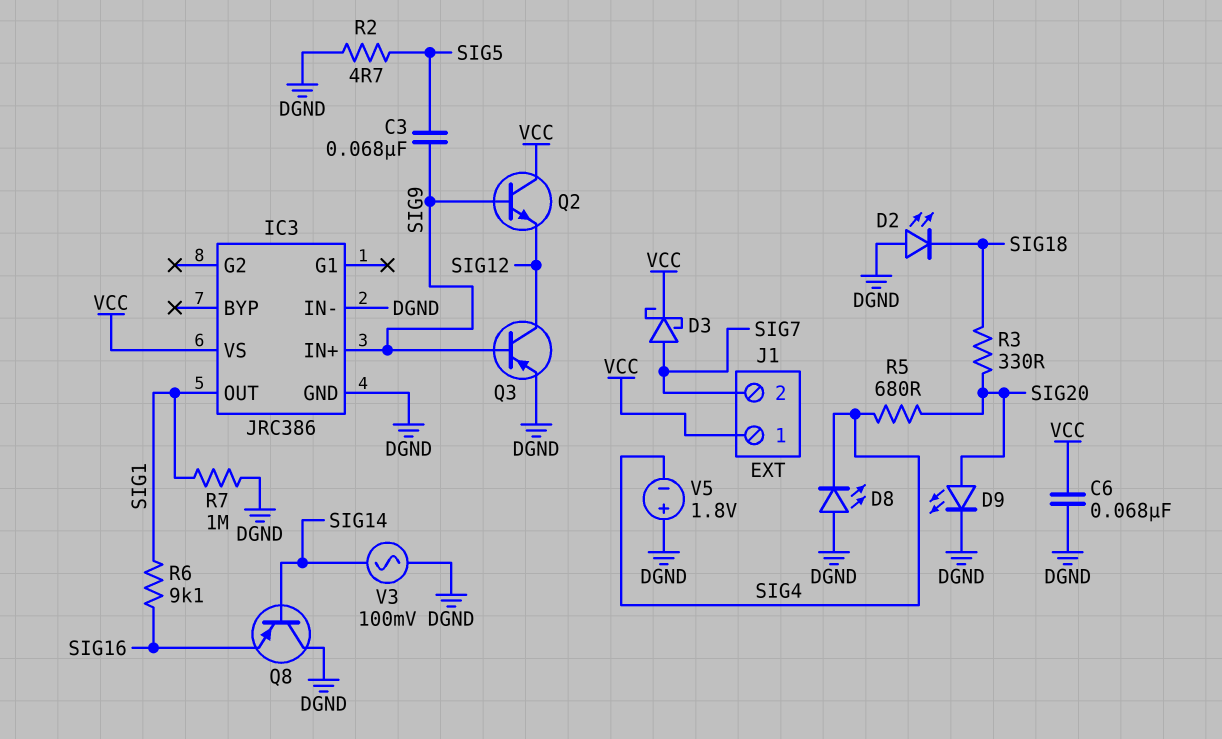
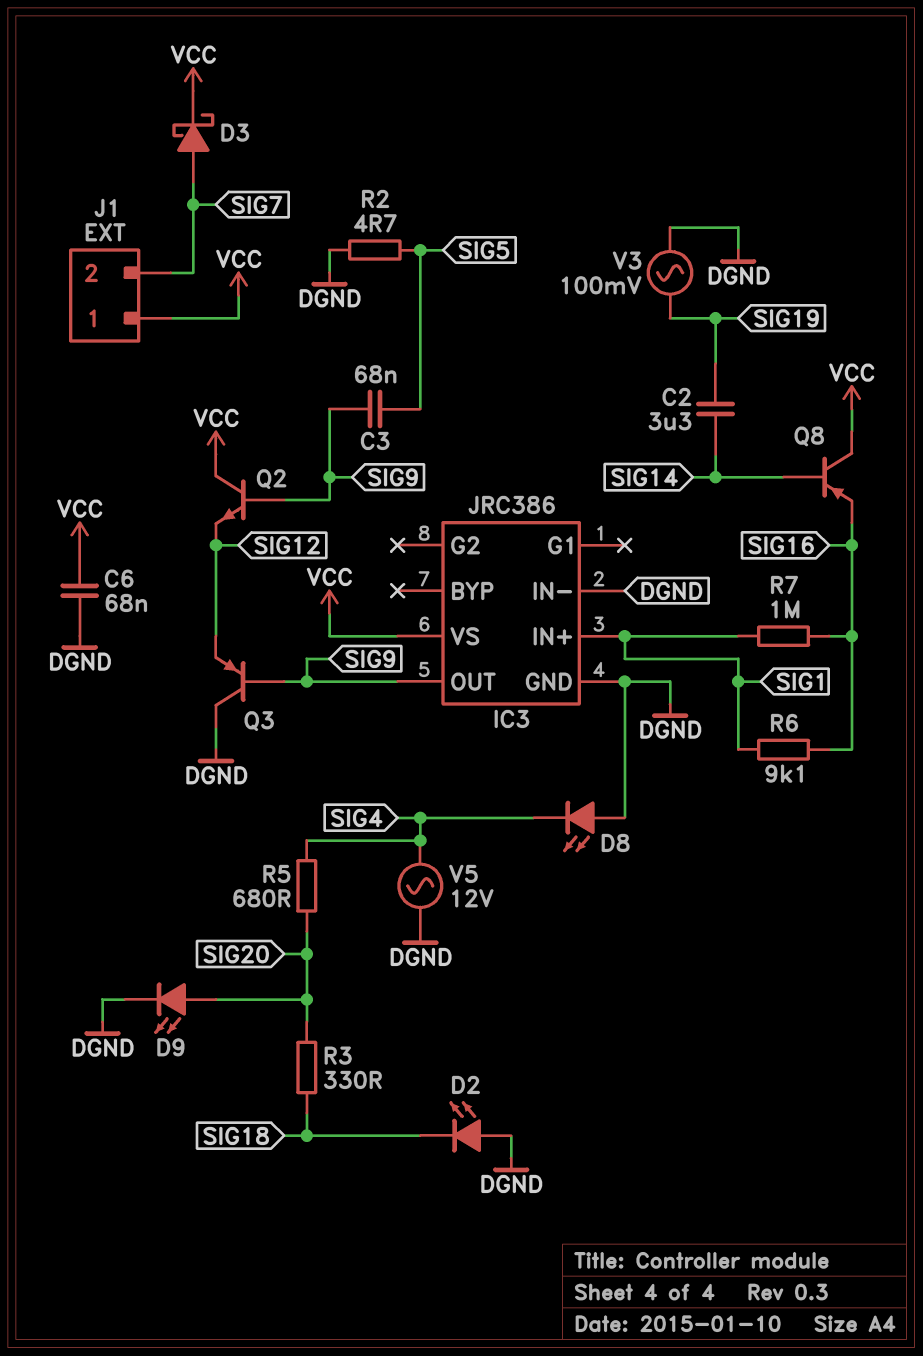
C2: none -> 3.3uF (SIG14, SIG19)
IC3 pin IN+: SIG9 -> SIG1
IC3 pin OUT: SIG1 -> SIG9
Q3: PNP (B SIG9, C SIG12, E DGND) -> PNP (B SIG9, C DGND, E SIG12)
Q8: PNP (B SIG14, C DGND, E SIG16) -> PNP (B SIG14, C VCC, E SIG16)
R7: 1M (DGND, SIG1) -> 1M (SIG1, SIG16)
V3: AC 100mV (DGND, SIG14) -> AC 100mV (DGND, SIG19)
V5: 1.8V (plus DGND, minus SIG4) -> AC 12V (DGND, SIG4)

